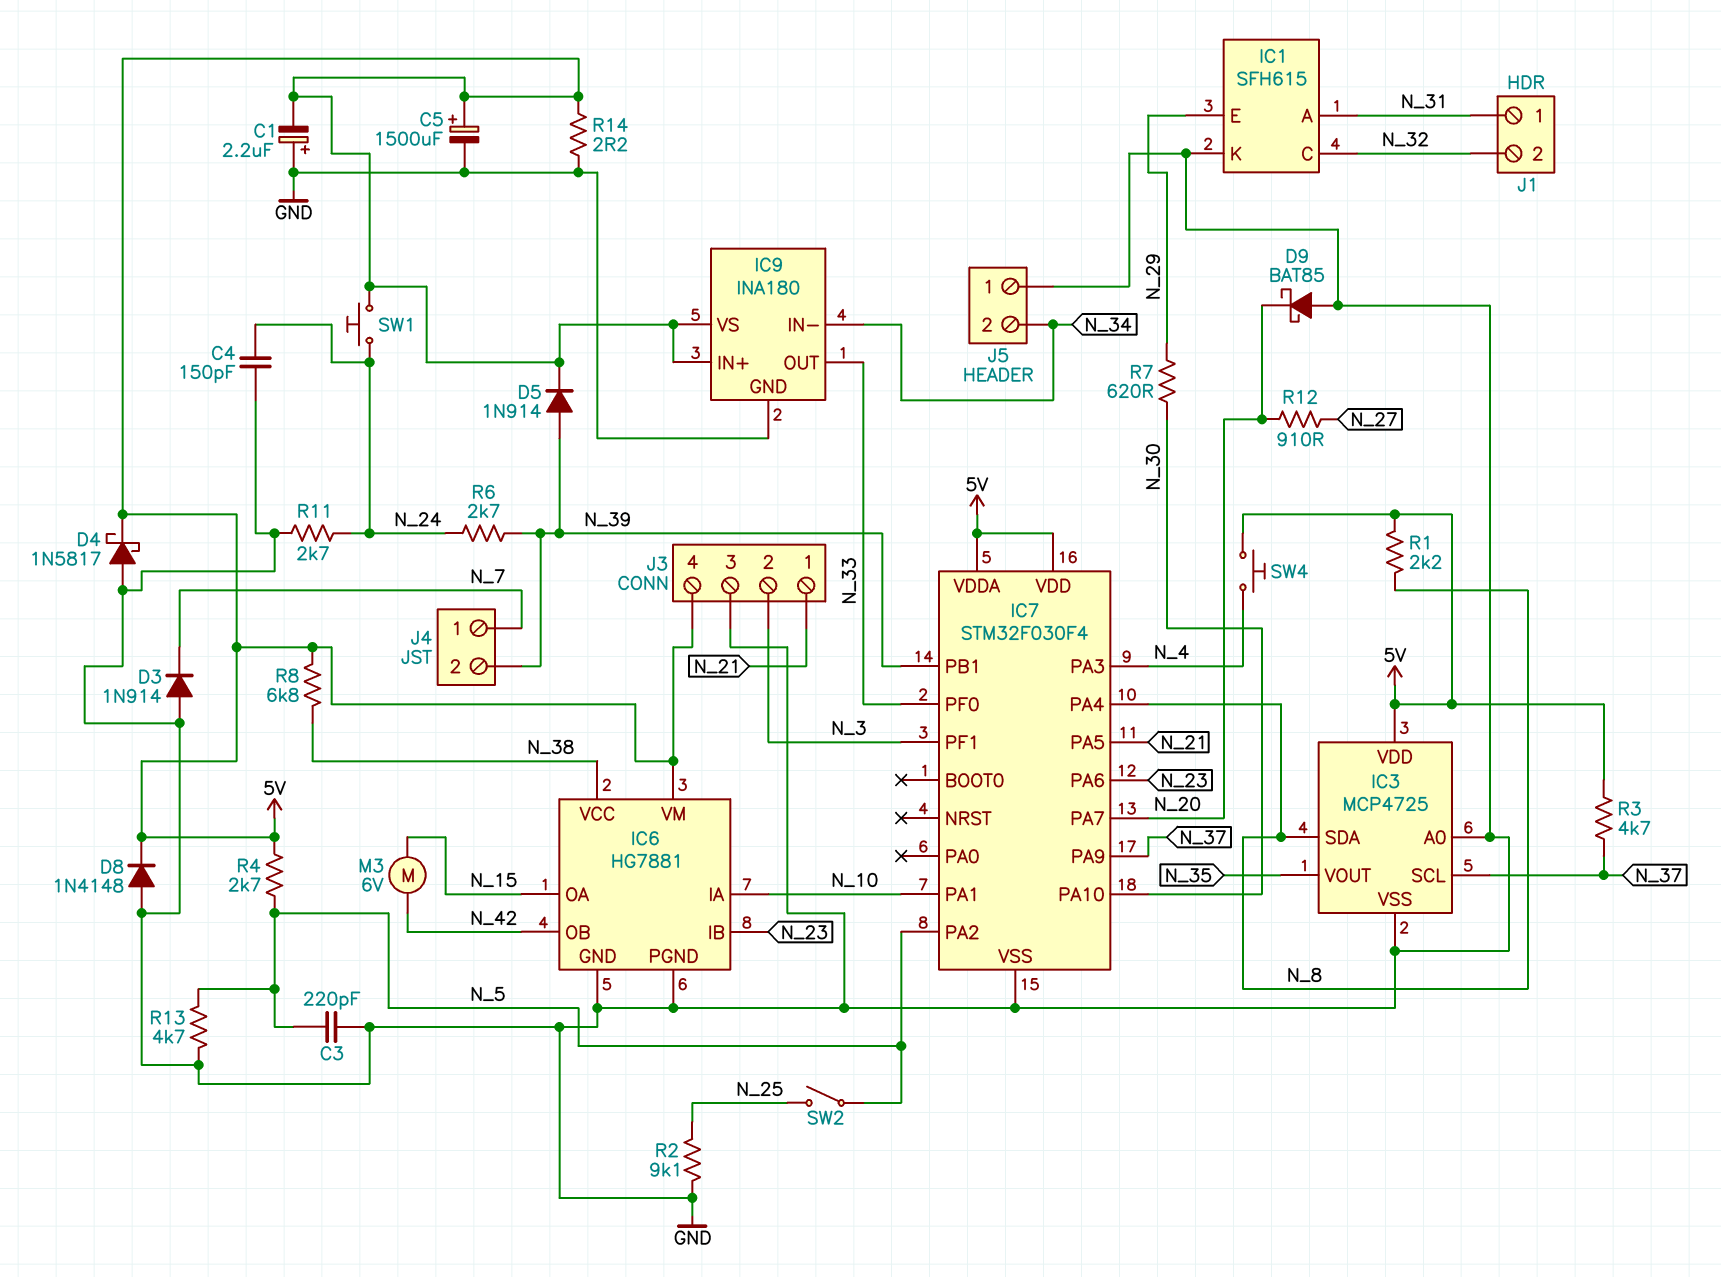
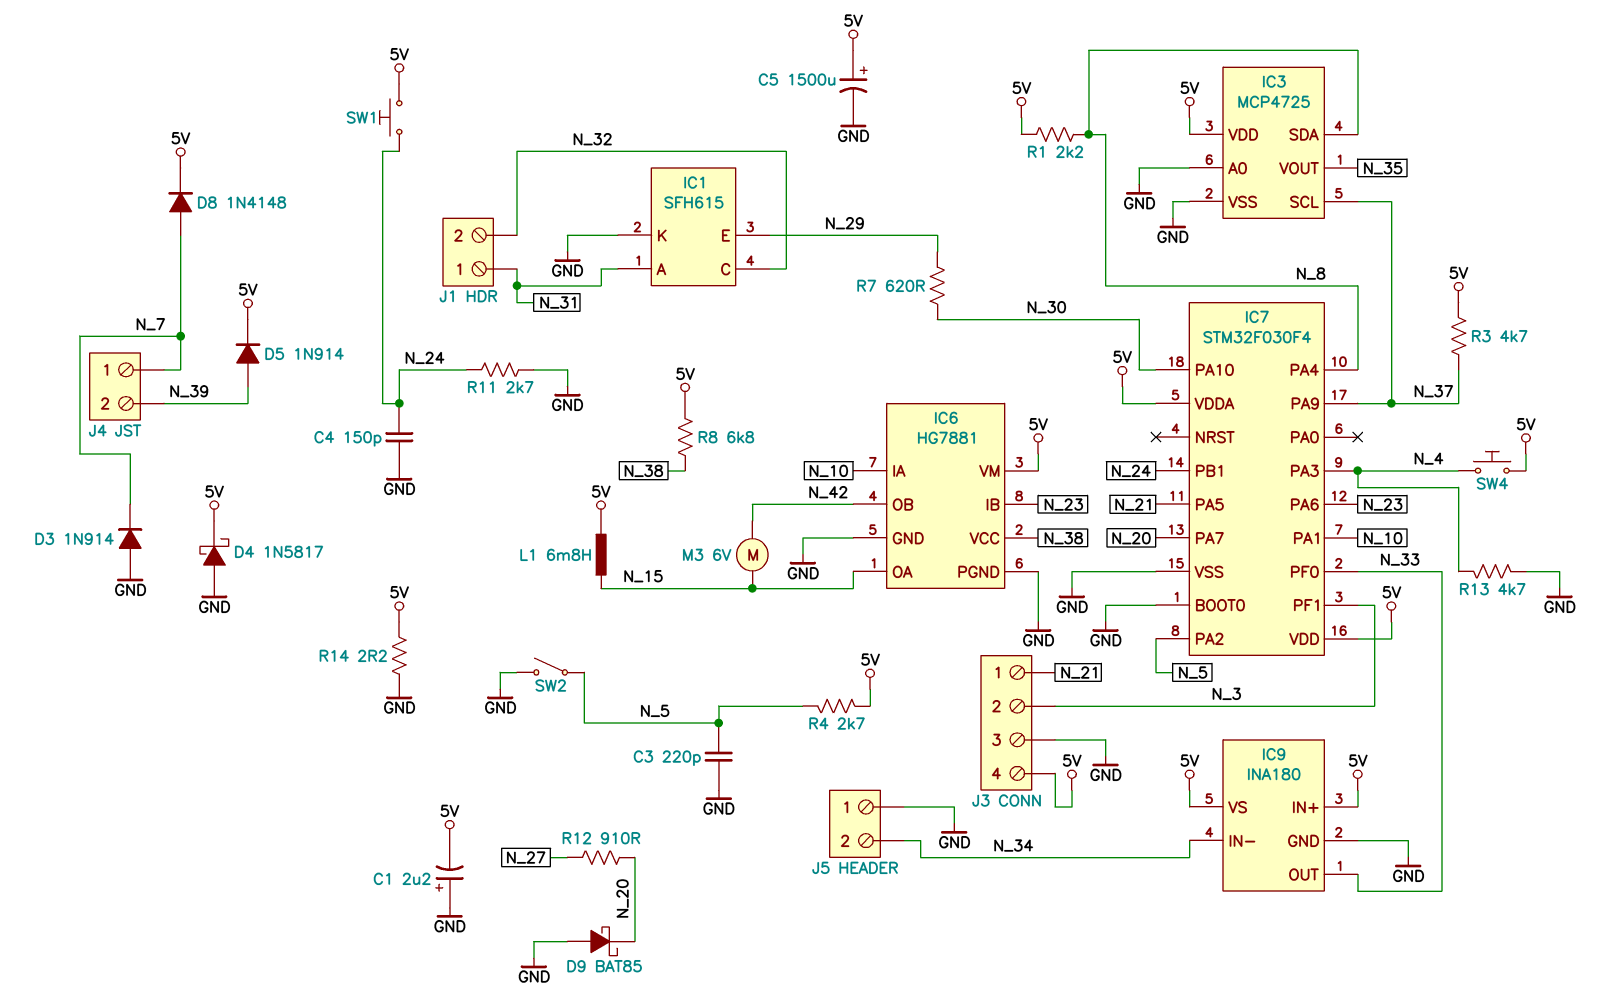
D8: diode 1N4148 (A GND, K 5V) -> diode 1N4148 (A N_7, K 5V)
IC7 pin BOOT0: none -> GND
IC7 pin PB1: N_39 -> N_24
L1: none -> 6.8mH (5V, N_15)
R2: 9.1k (GND, N_25) -> none
R6: 2.7k (N_24, N_39) -> none
R13: 4.7k (GND, N_5) -> 4.7k (GND, N_4)
SW2: switch (N_5, N_25) -> switch (GND, N_5)

